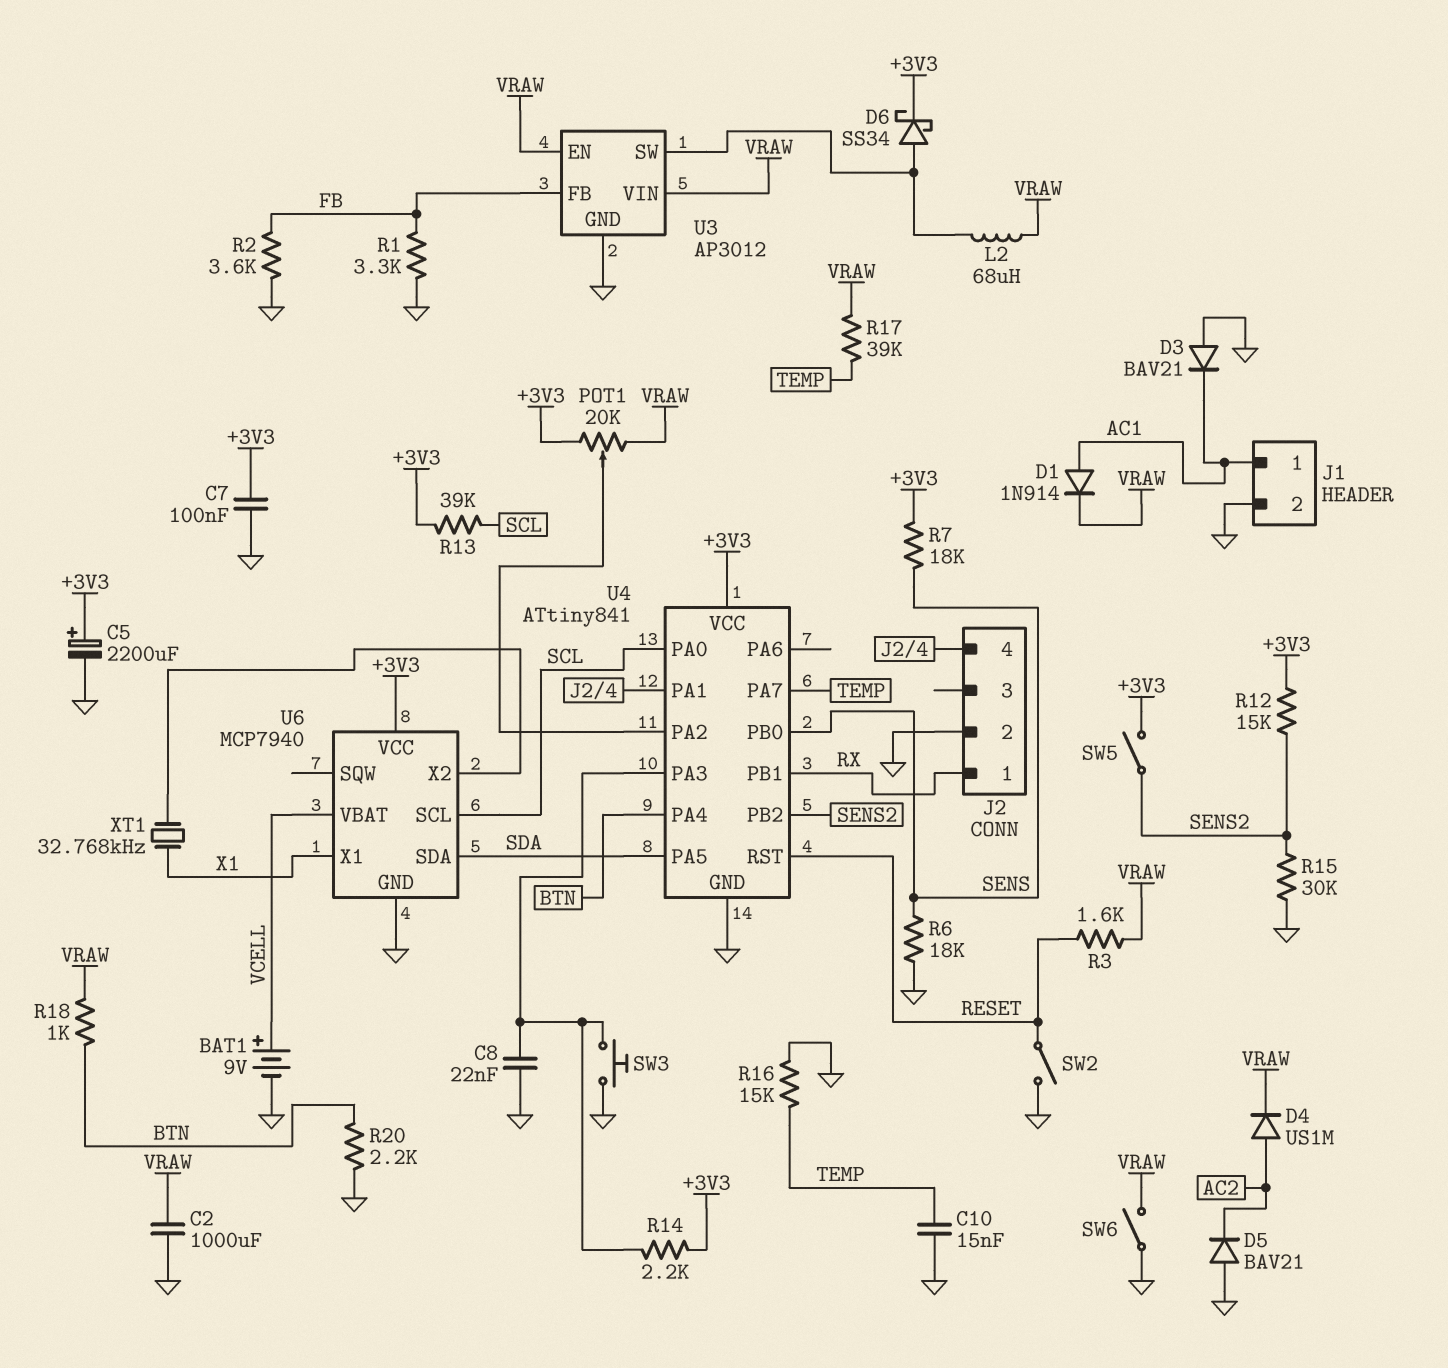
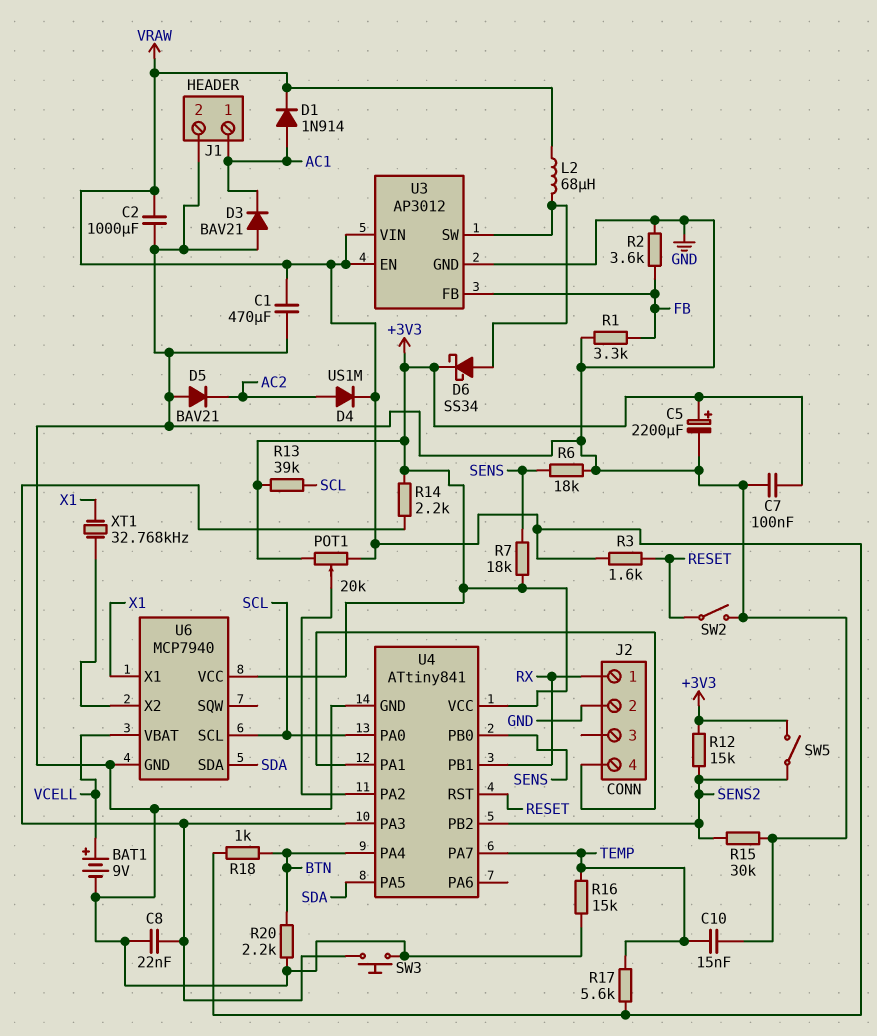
C1: none -> 470uF (GND, VRAW)
R17: 39k (TEMP, VRAW) -> 5.6k (TEMP, VRAW)
SW6: switch (GND, VRAW) -> none

